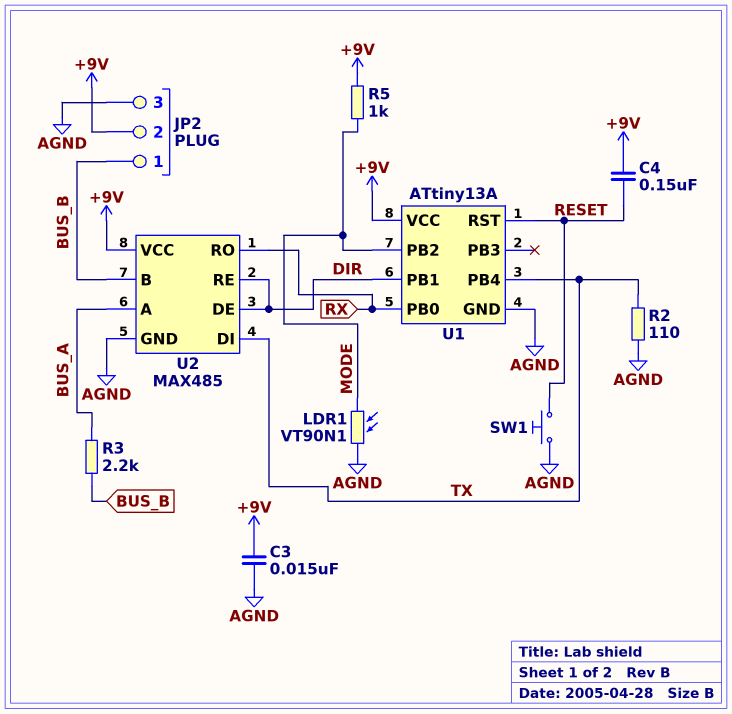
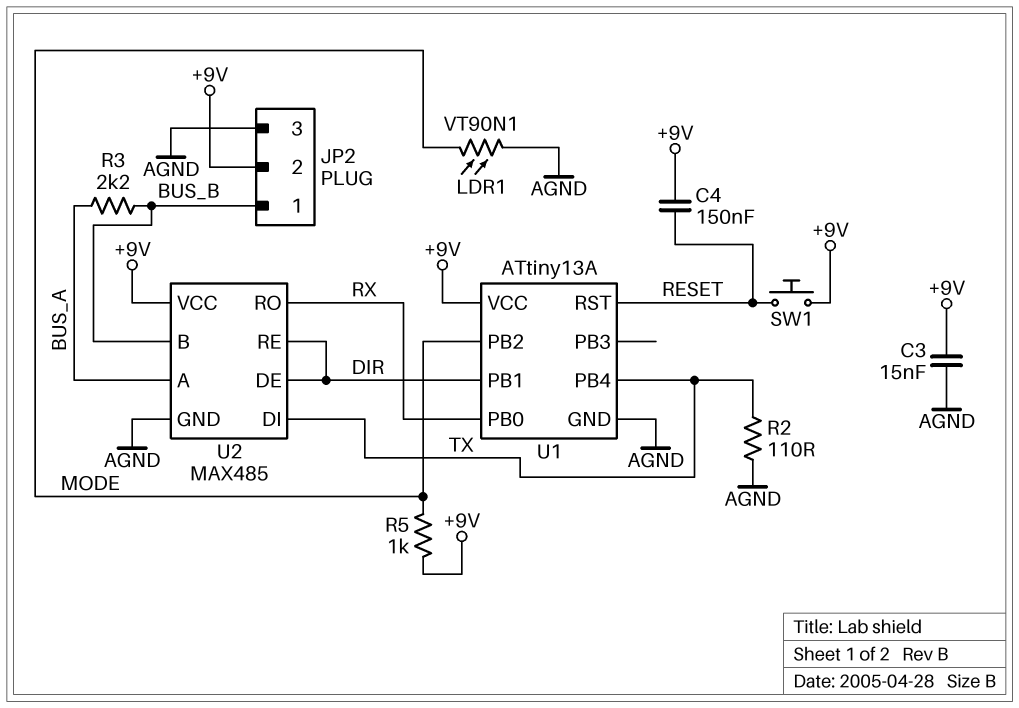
SW1: button (AGND, RESET) -> button (+9V, RESET)

